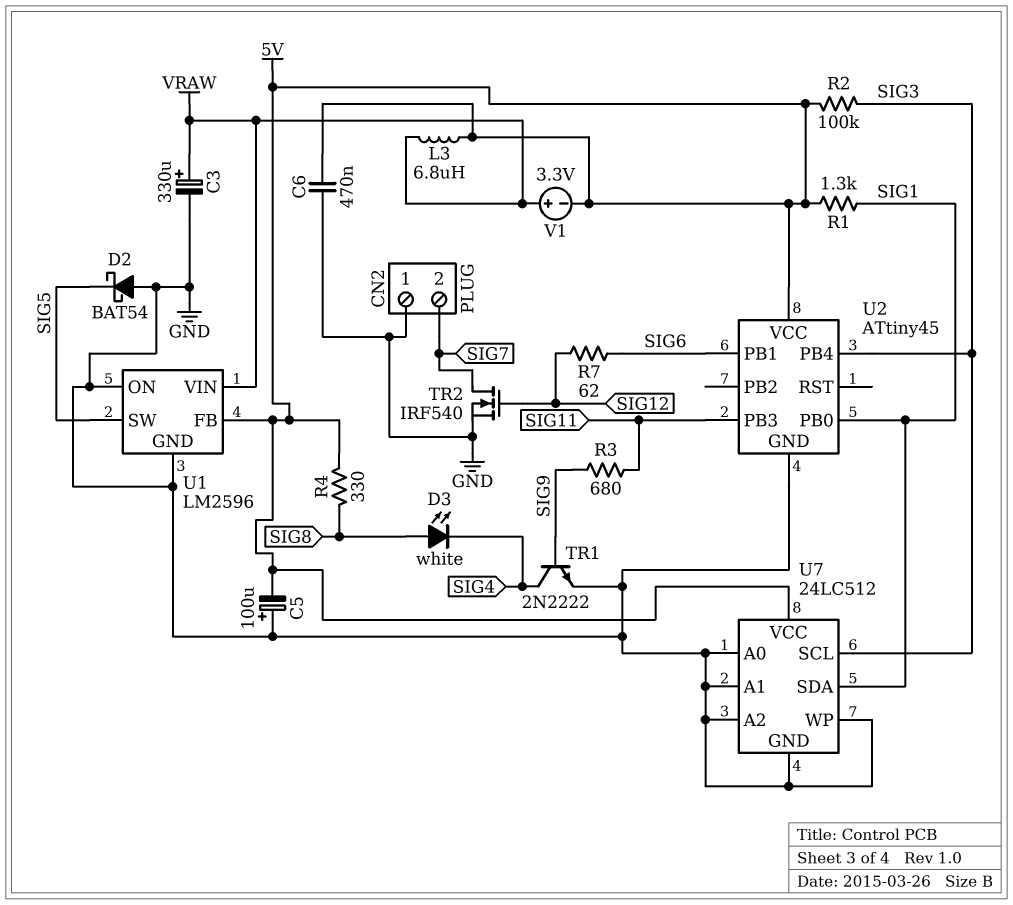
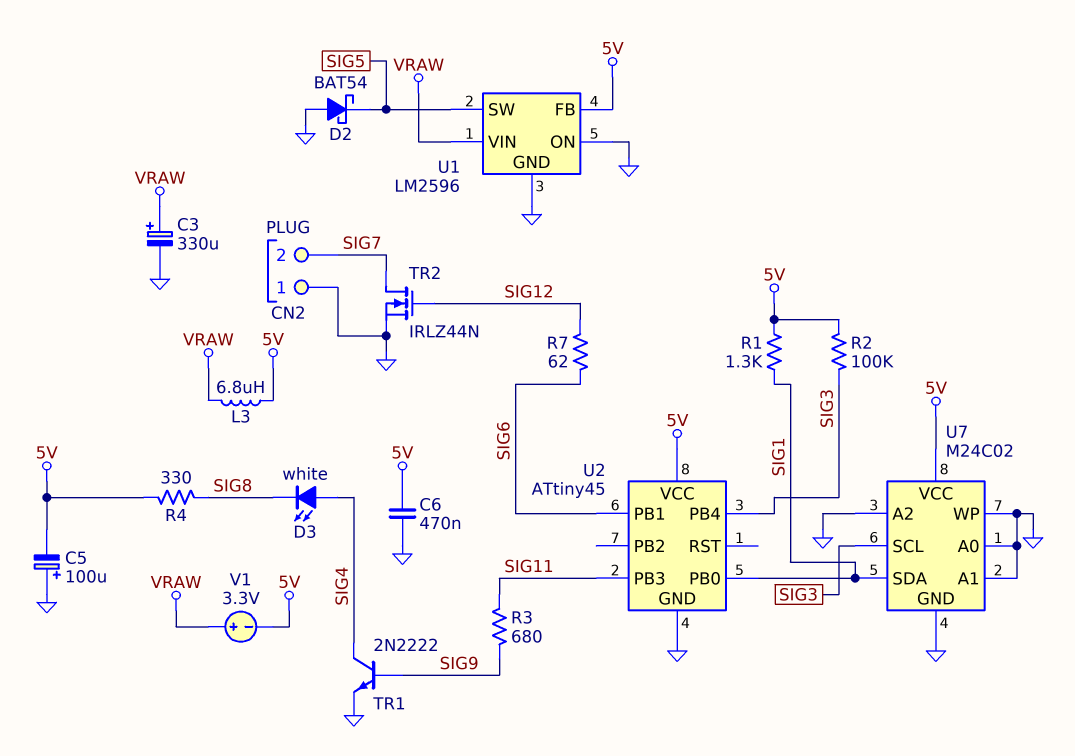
D3: LED white (A SIG8, K SIG4) -> LED white (A SIG4, K SIG8)
TR2: NMOS IRF540 (G SIG12, D SIG7, S GND) -> NMOS IRLZ44N (G SIG12, D SIG7, S GND)
U7: 24LC512 -> M24C02

